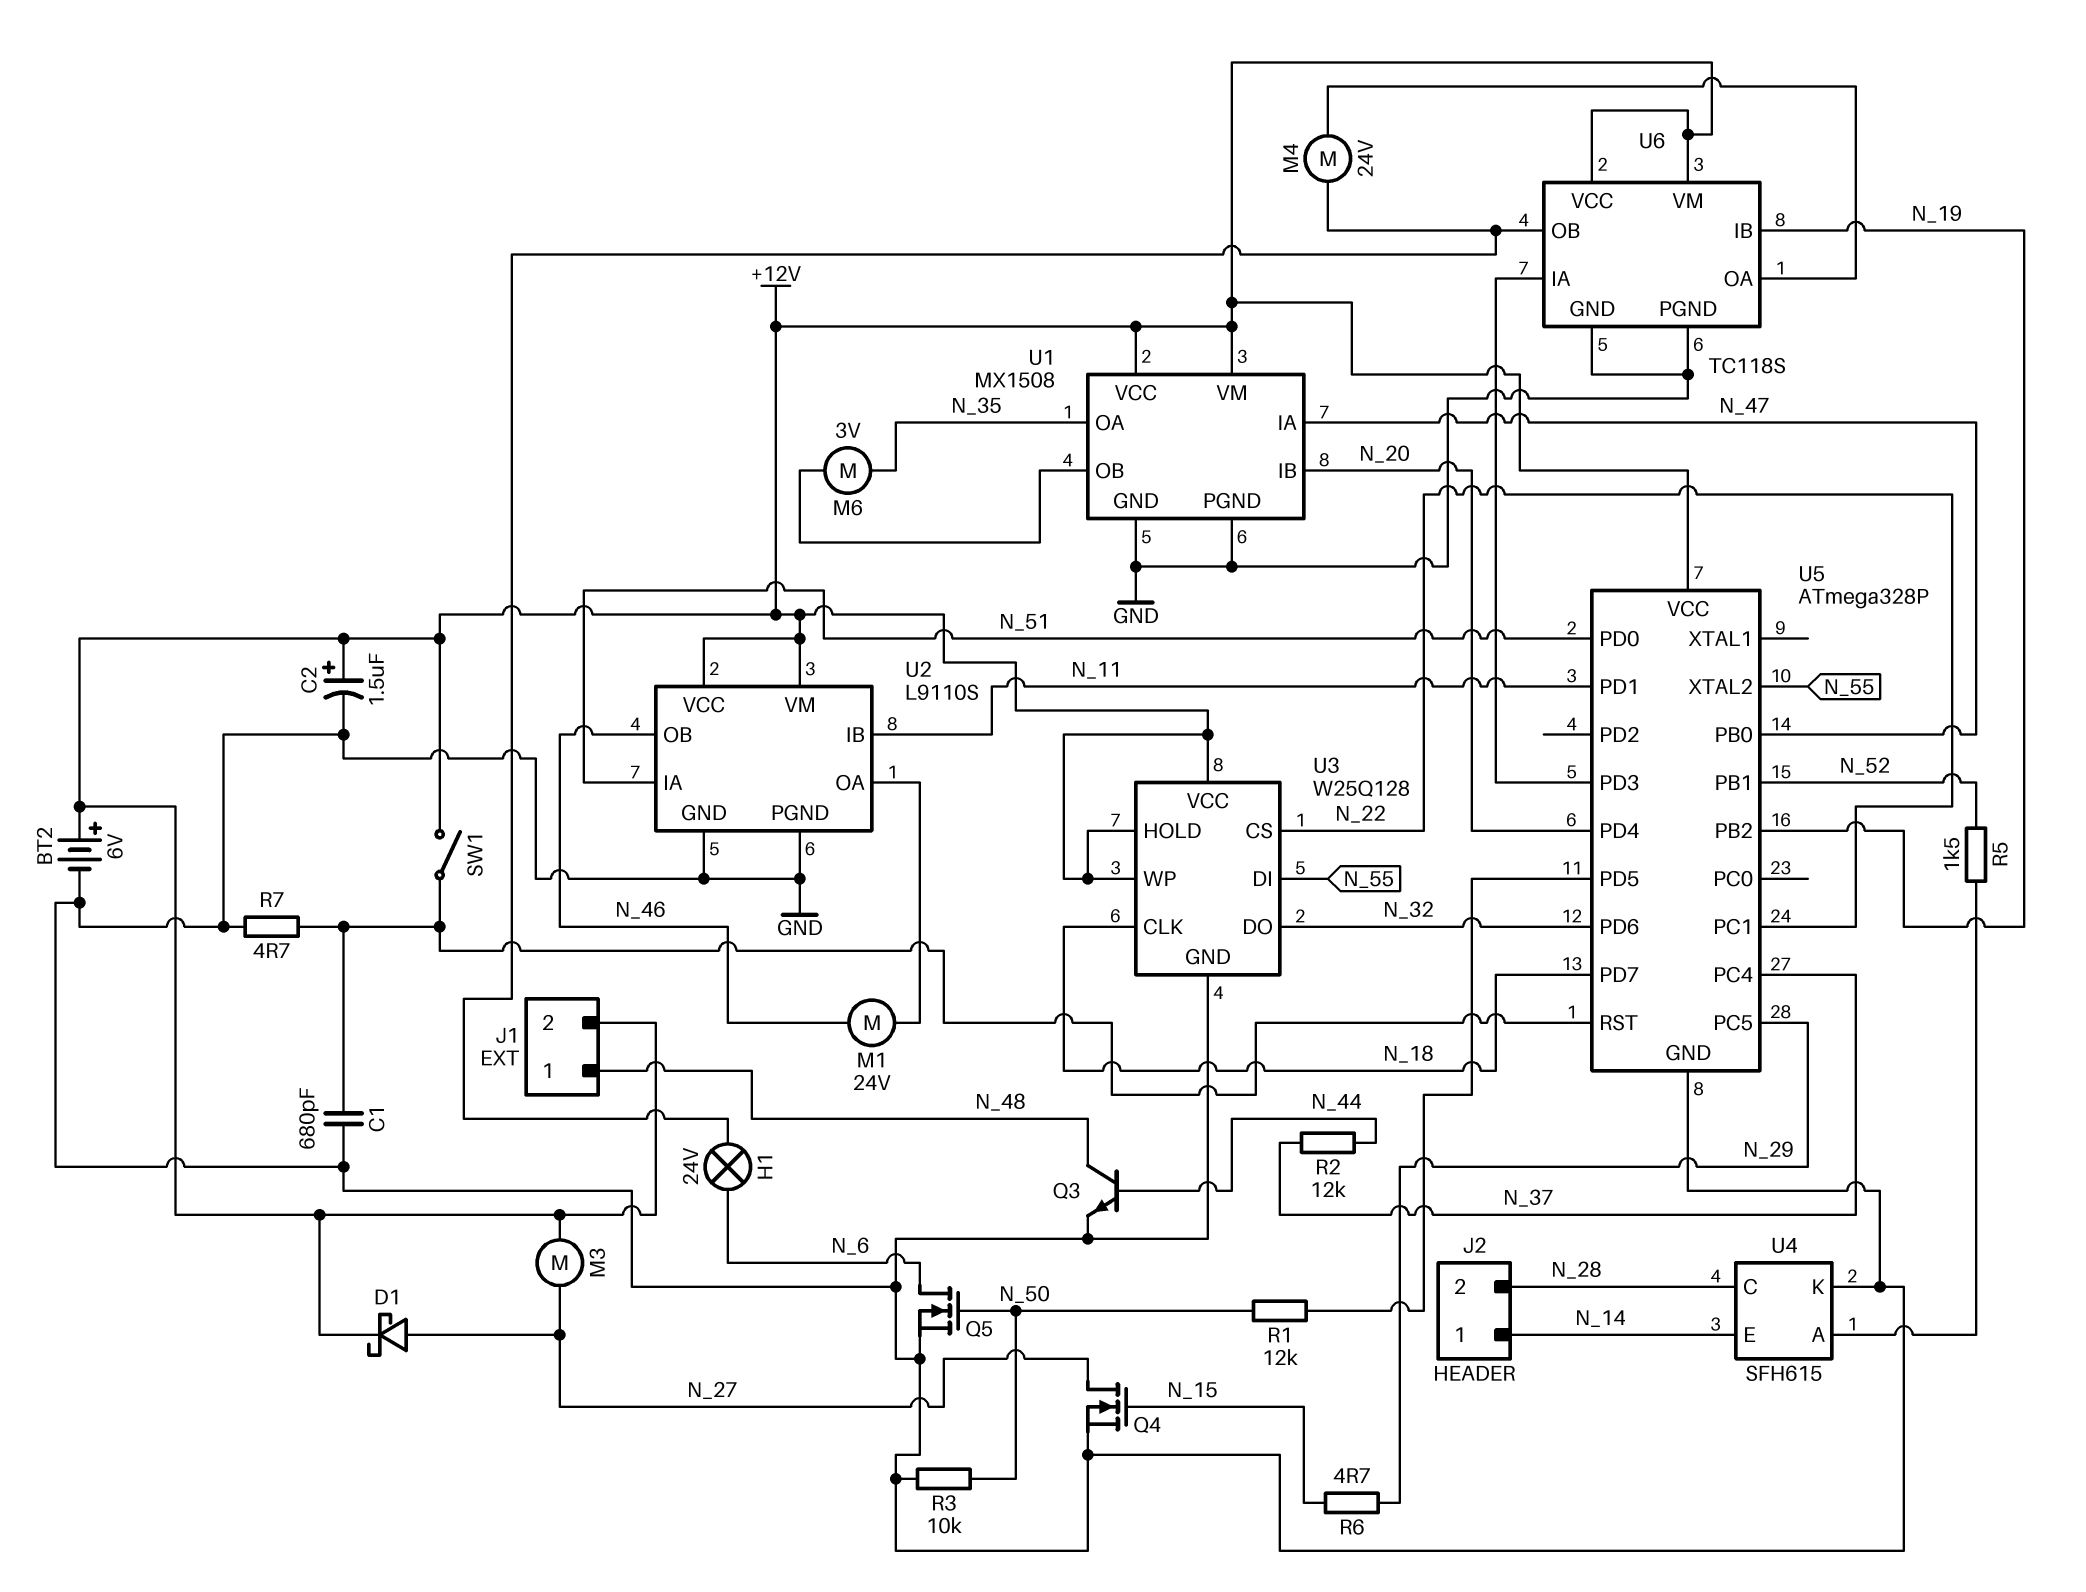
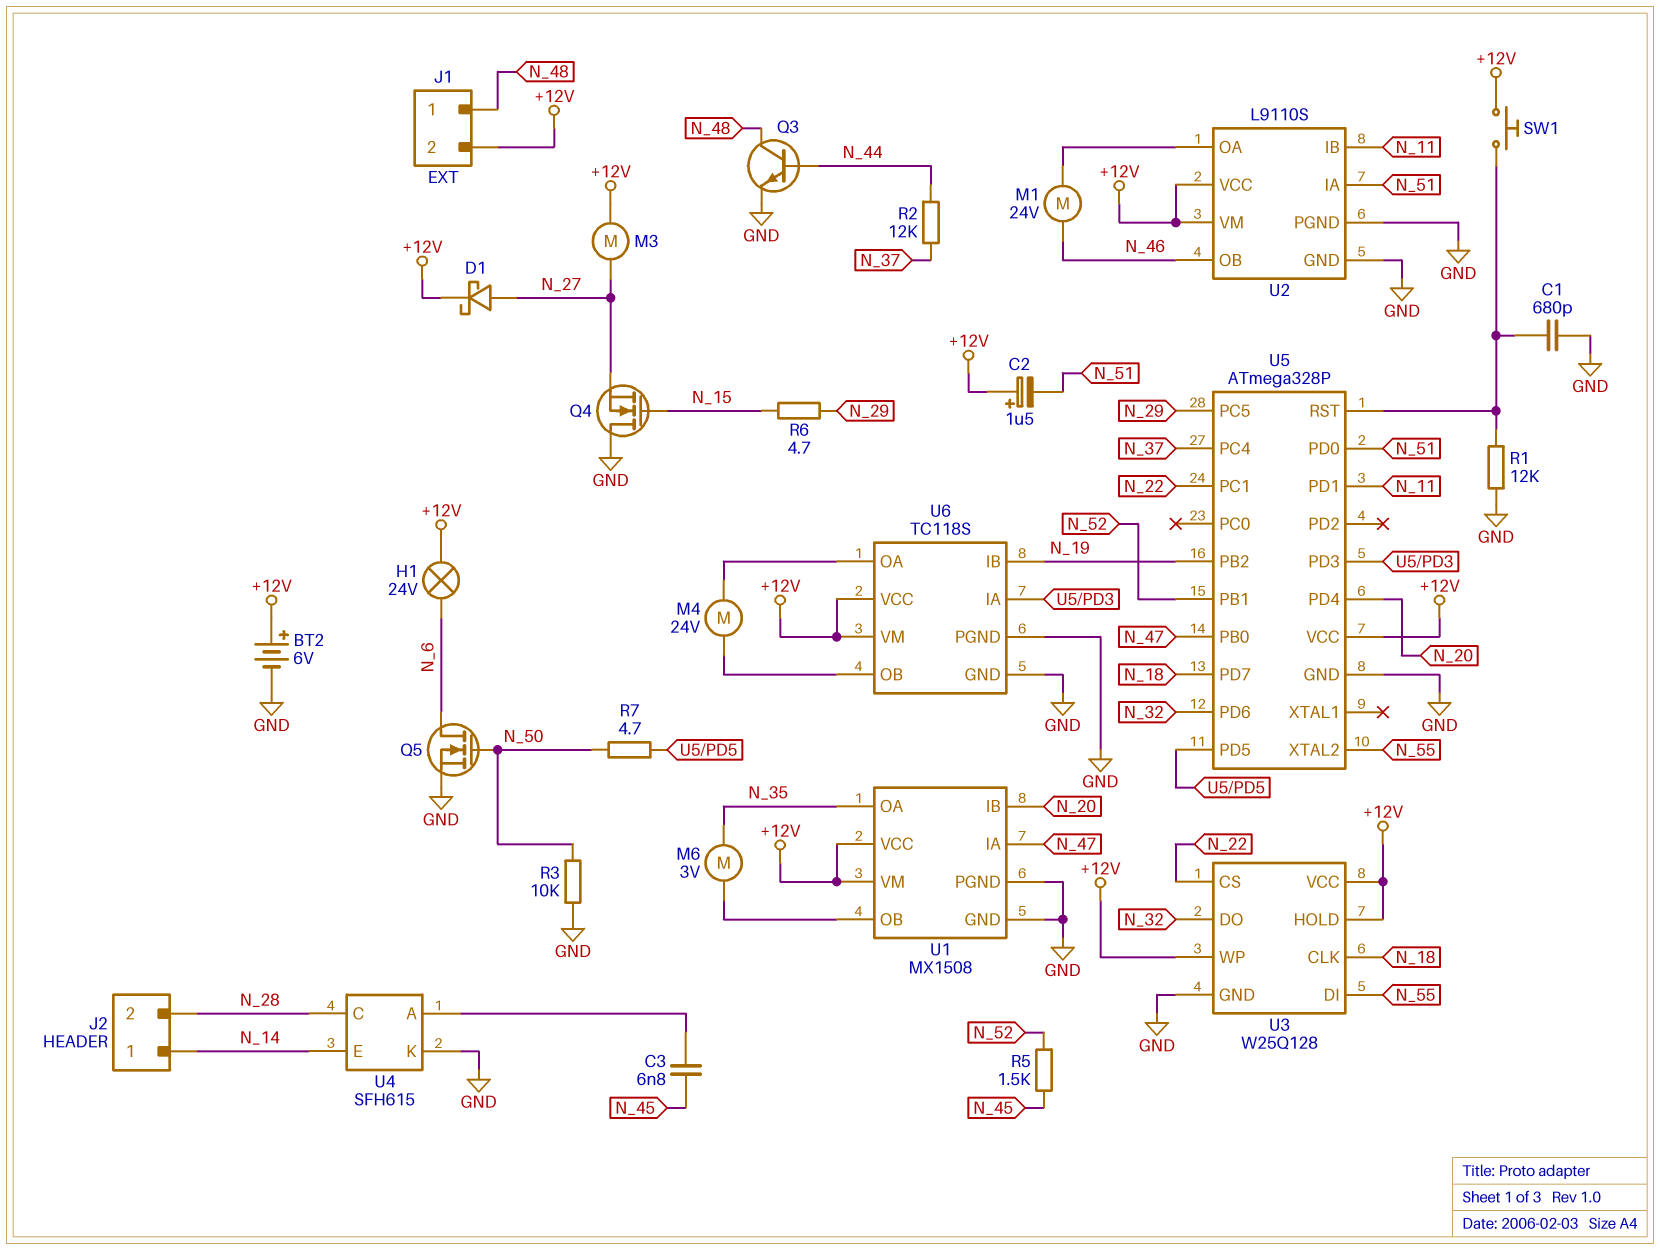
C2: 1.5uF (plus +12V, minus GND) -> 1.5uF (plus +12V, minus N_51)
C3: none -> 6.8nF (N_45, U4/A)
H1: lamp 24V (N_6, U6/OB) -> lamp 24V (+12V, N_6)
Q4: NMOS (G N_15, D N_27, S GND) -> NMOS (G N_15, D GND, S N_27)
R1: 12k (N_50, U5/PD5) -> 12k (GND, U5/RST)
R5: 1.5k (N_52, U4/A) -> 1.5k (N_45, N_52)
R7: 4.7 (GND, U5/RST) -> 4.7 (N_50, U5/PD5)
SW1: switch (+12V, U5/RST) -> button (+12V, U5/RST)

